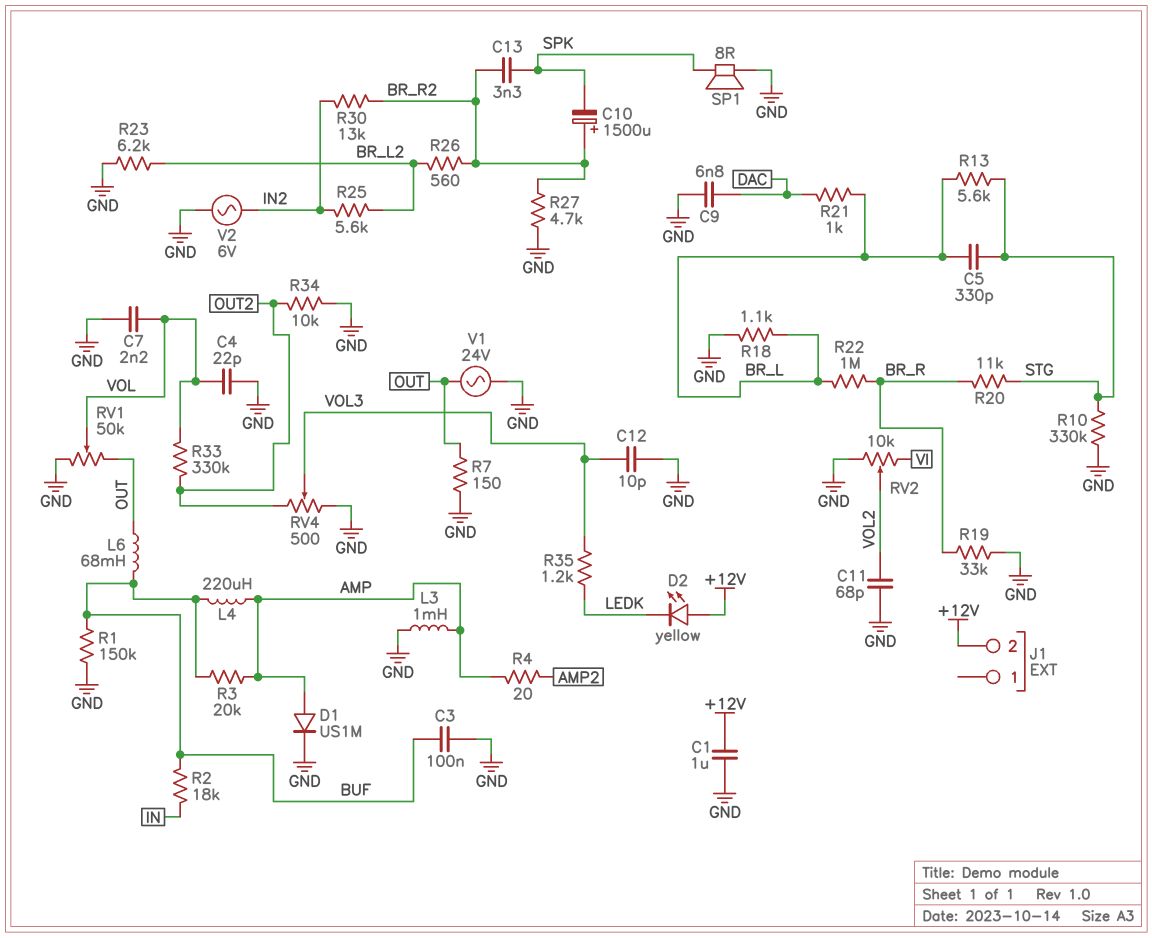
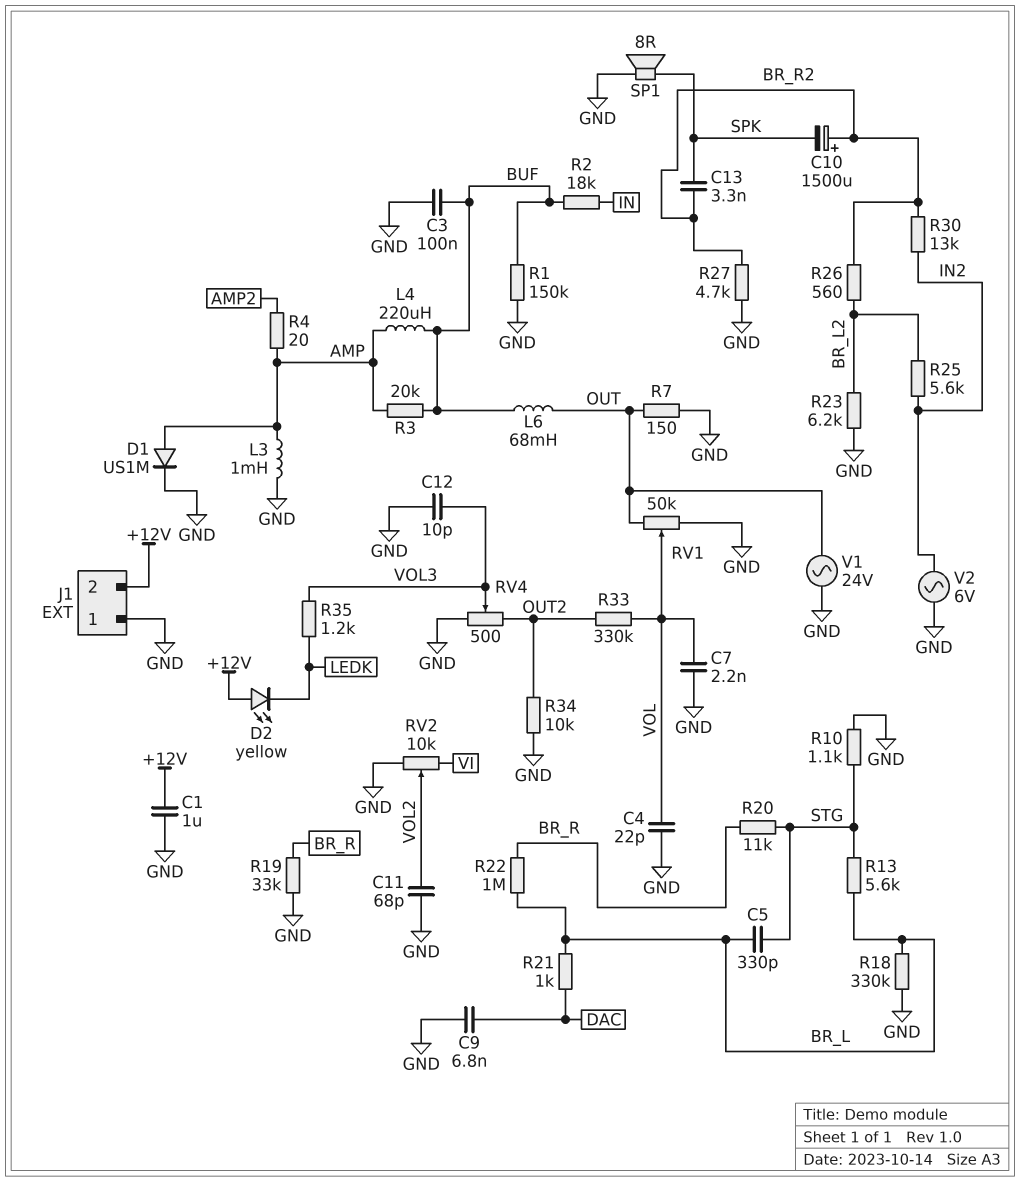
J1 pin 1: none -> GND
R10: 330k (GND, STG) -> 1.1k (GND, STG)
R18: 1.1k (BR_L, GND) -> 330k (BR_L, GND)

